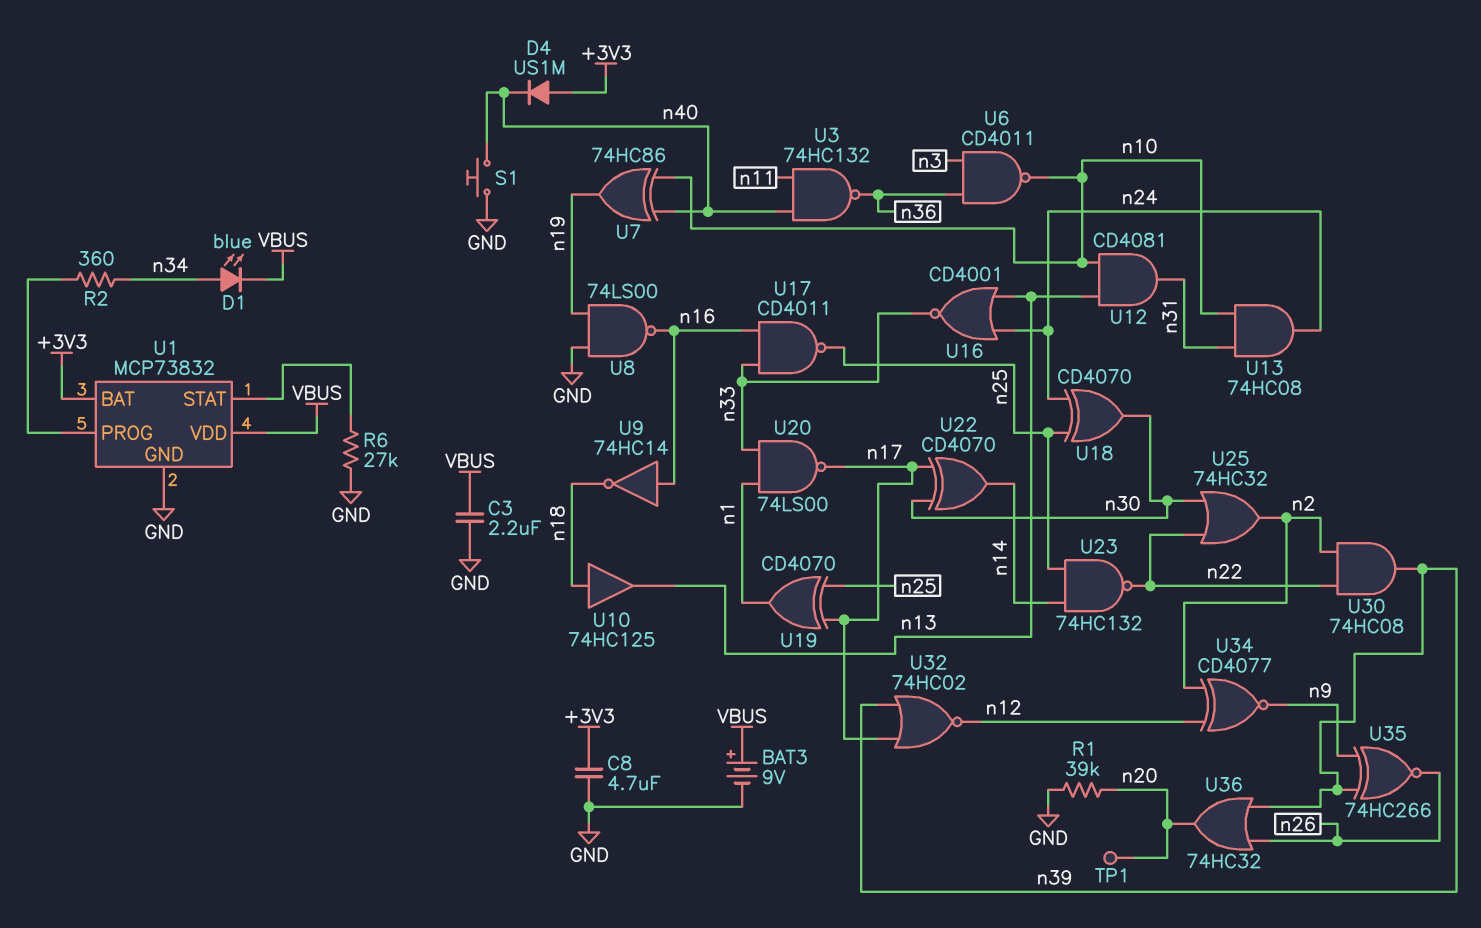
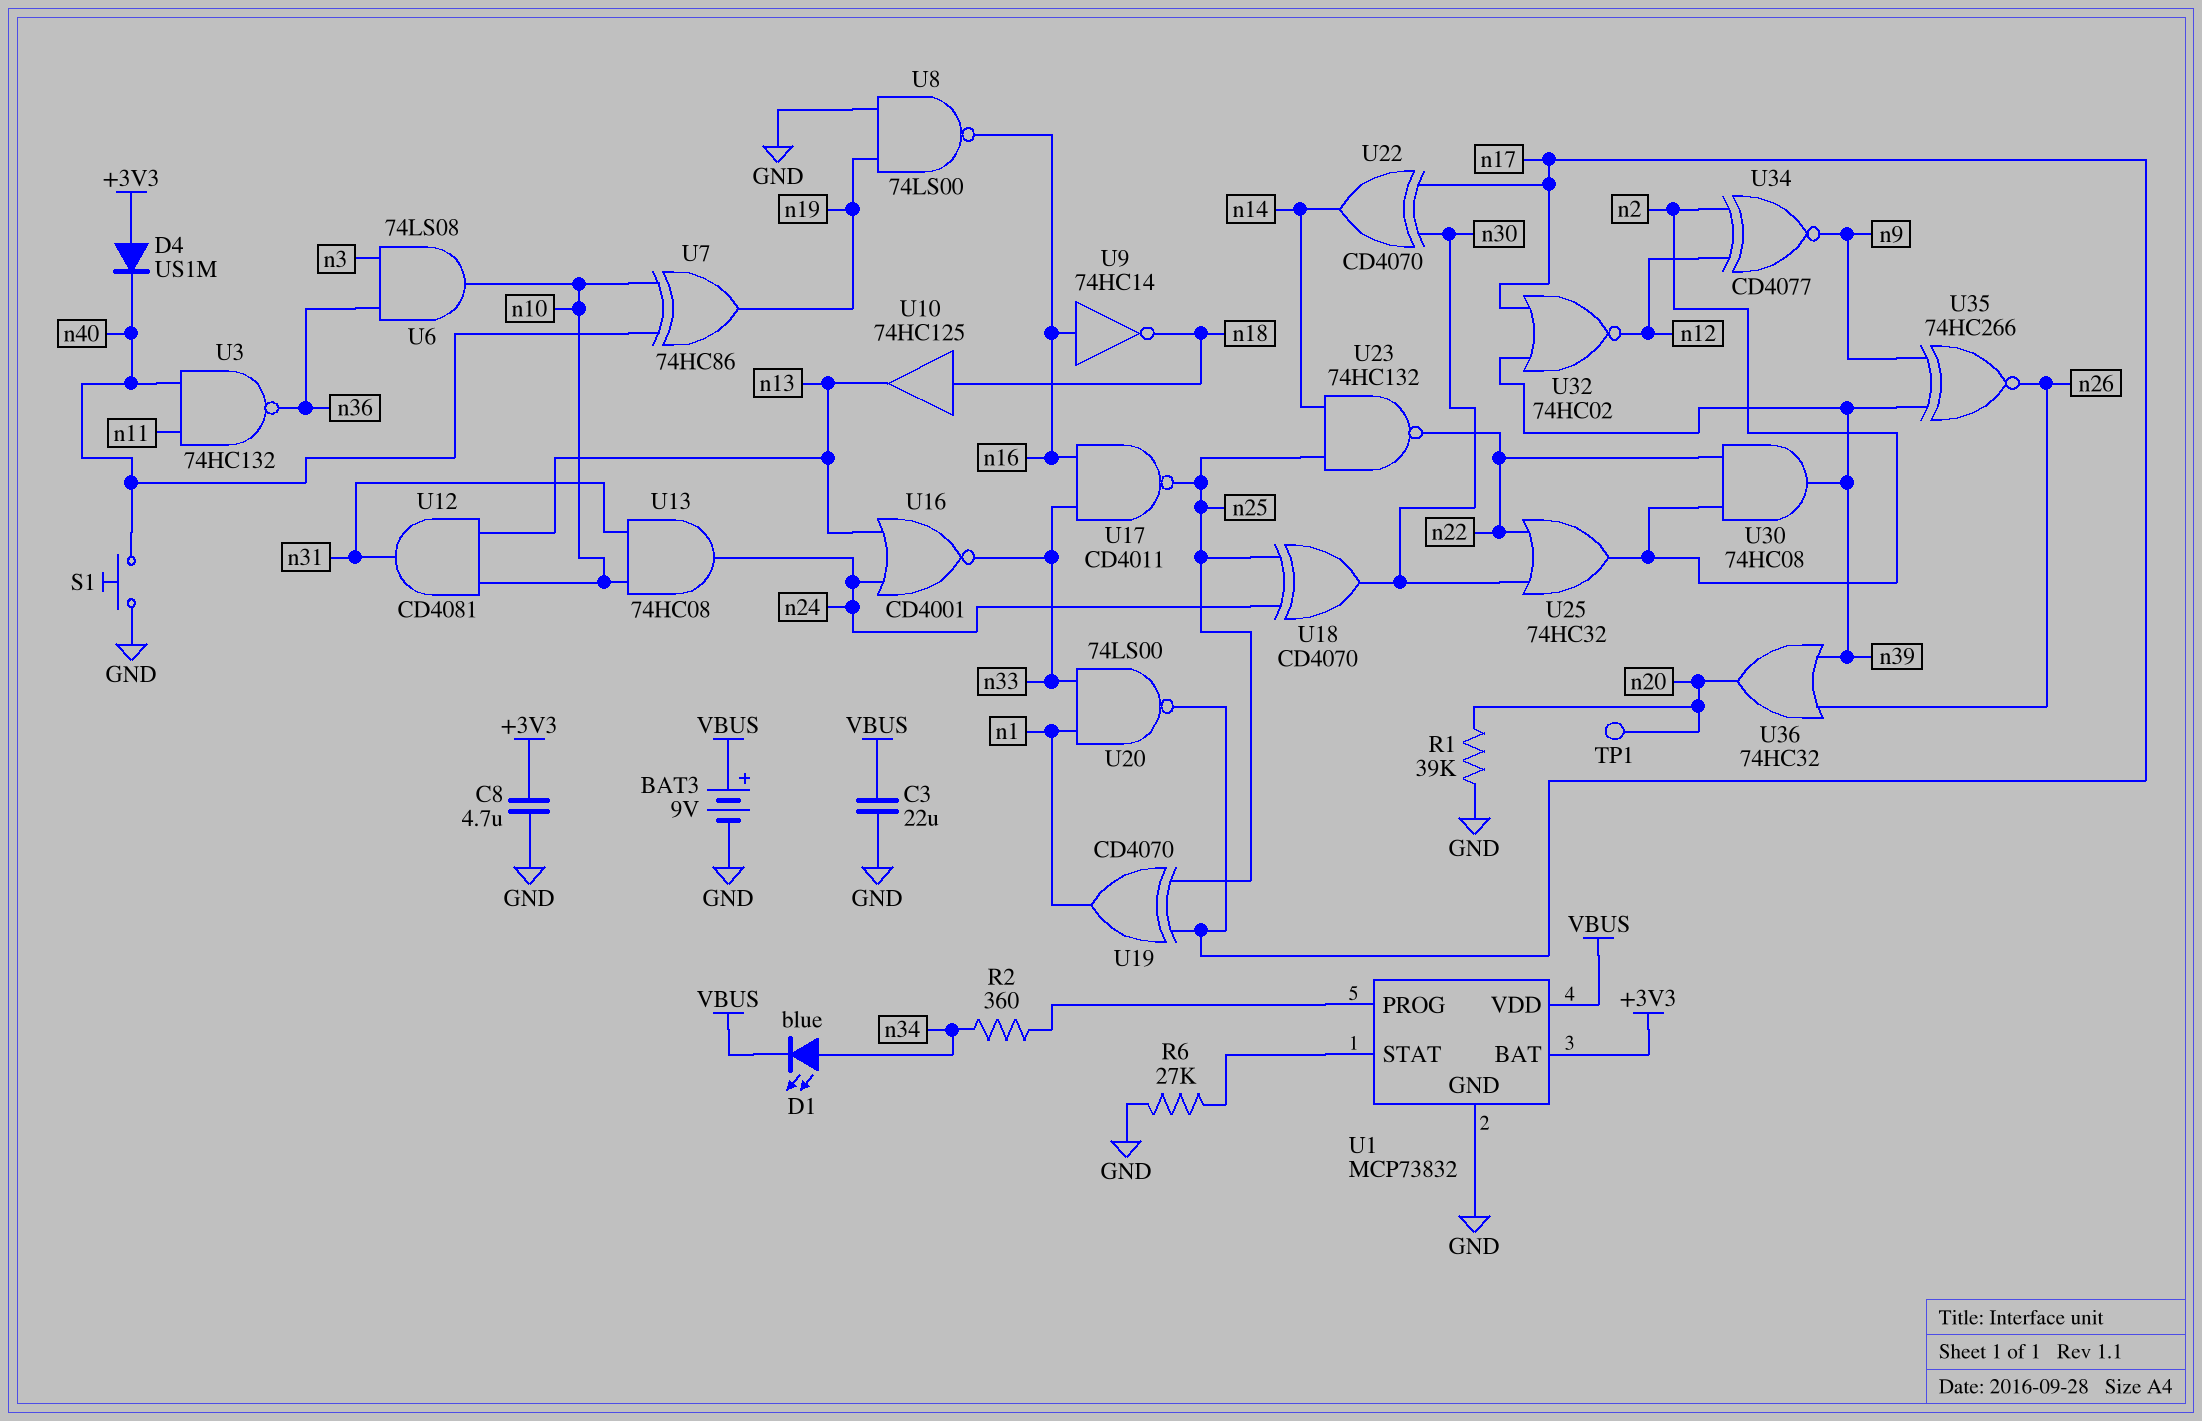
C3: 2.2uF (GND, VBUS) -> 22uF (GND, VBUS)
U6: NAND CD4011 (in n3, in n36, out n10) -> AND 74LS08 (in n3, in n36, out n10)

